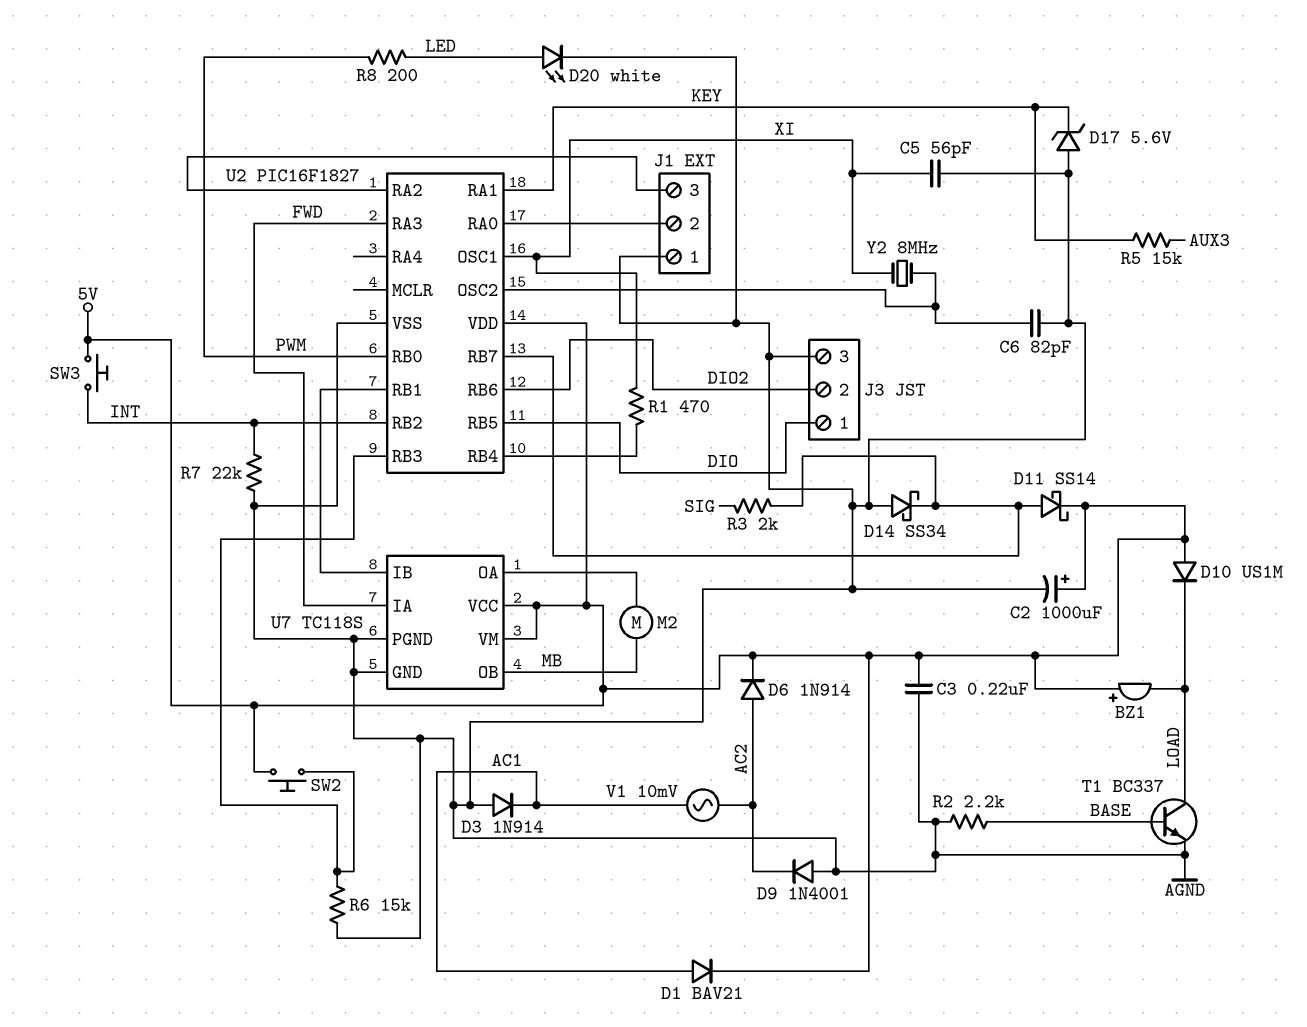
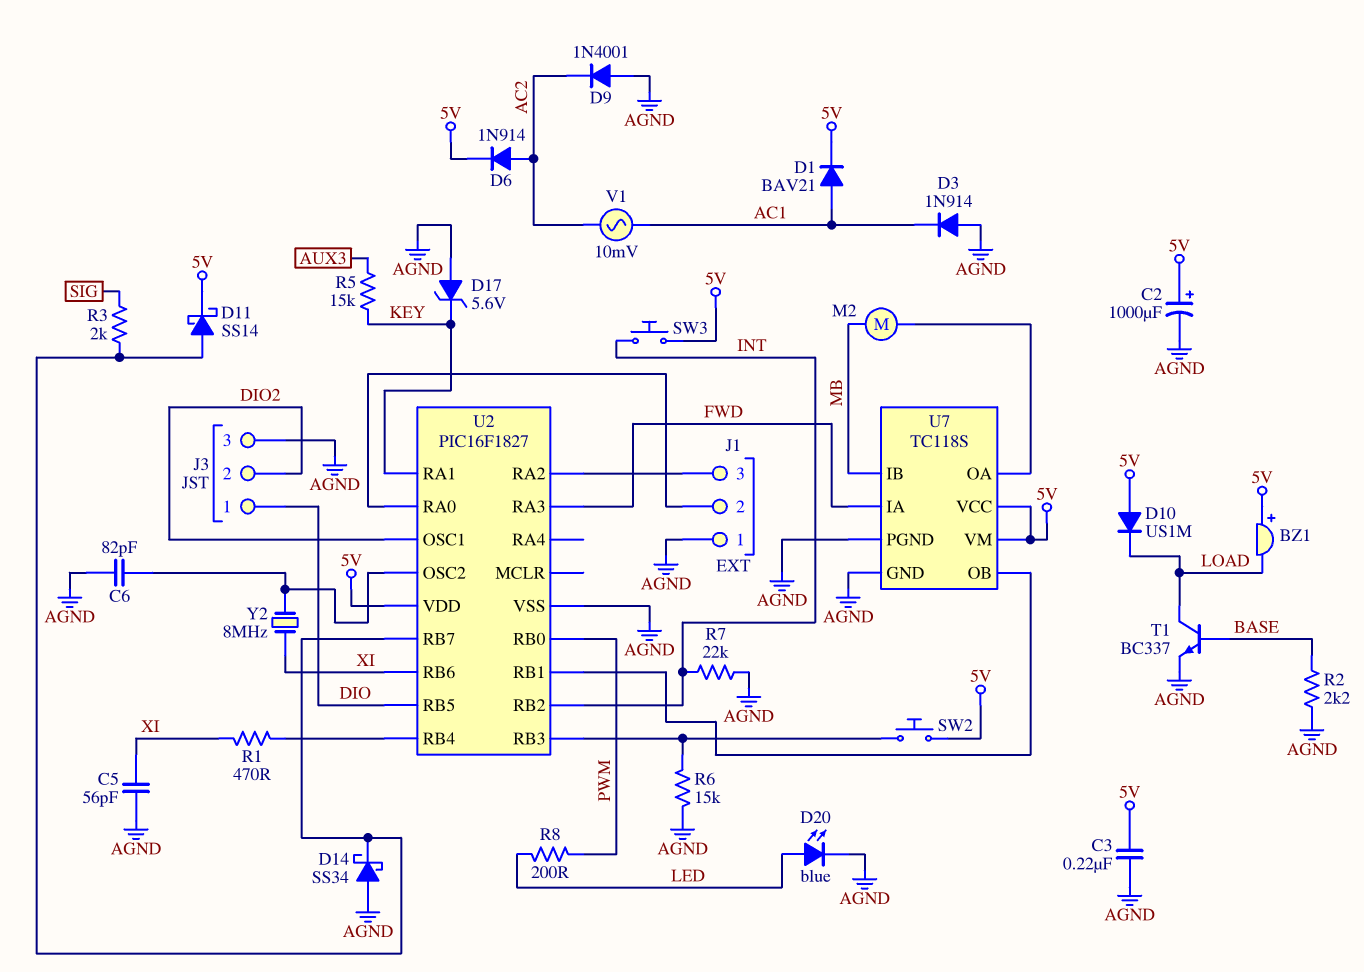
D20: LED white (A LED, K AGND) -> LED blue (A LED, K AGND)
U2 pin OSC1: XI -> DIO2
U2 pin RB6: DIO2 -> XI
U7 pin IB: U2/RB1 -> MB
U7 pin OB: MB -> U2/RB1

